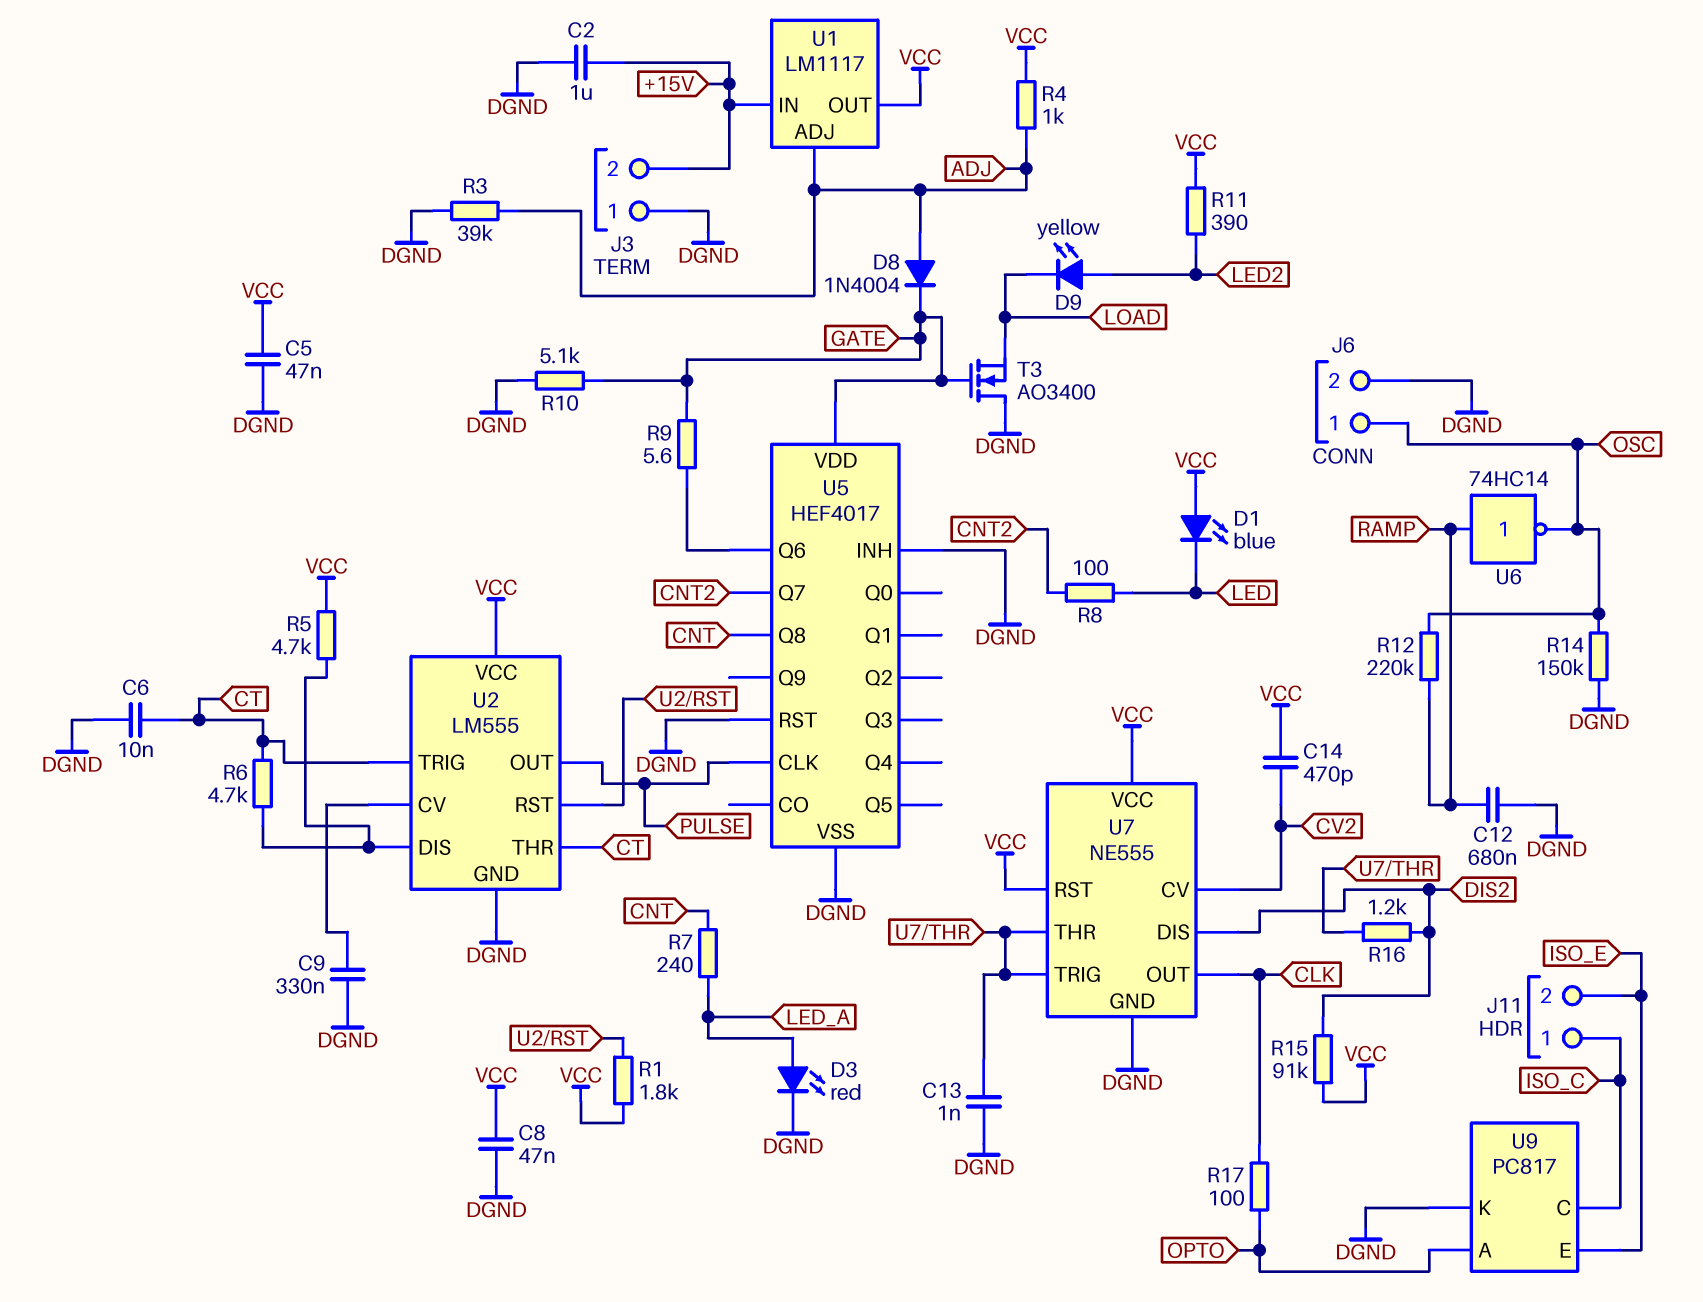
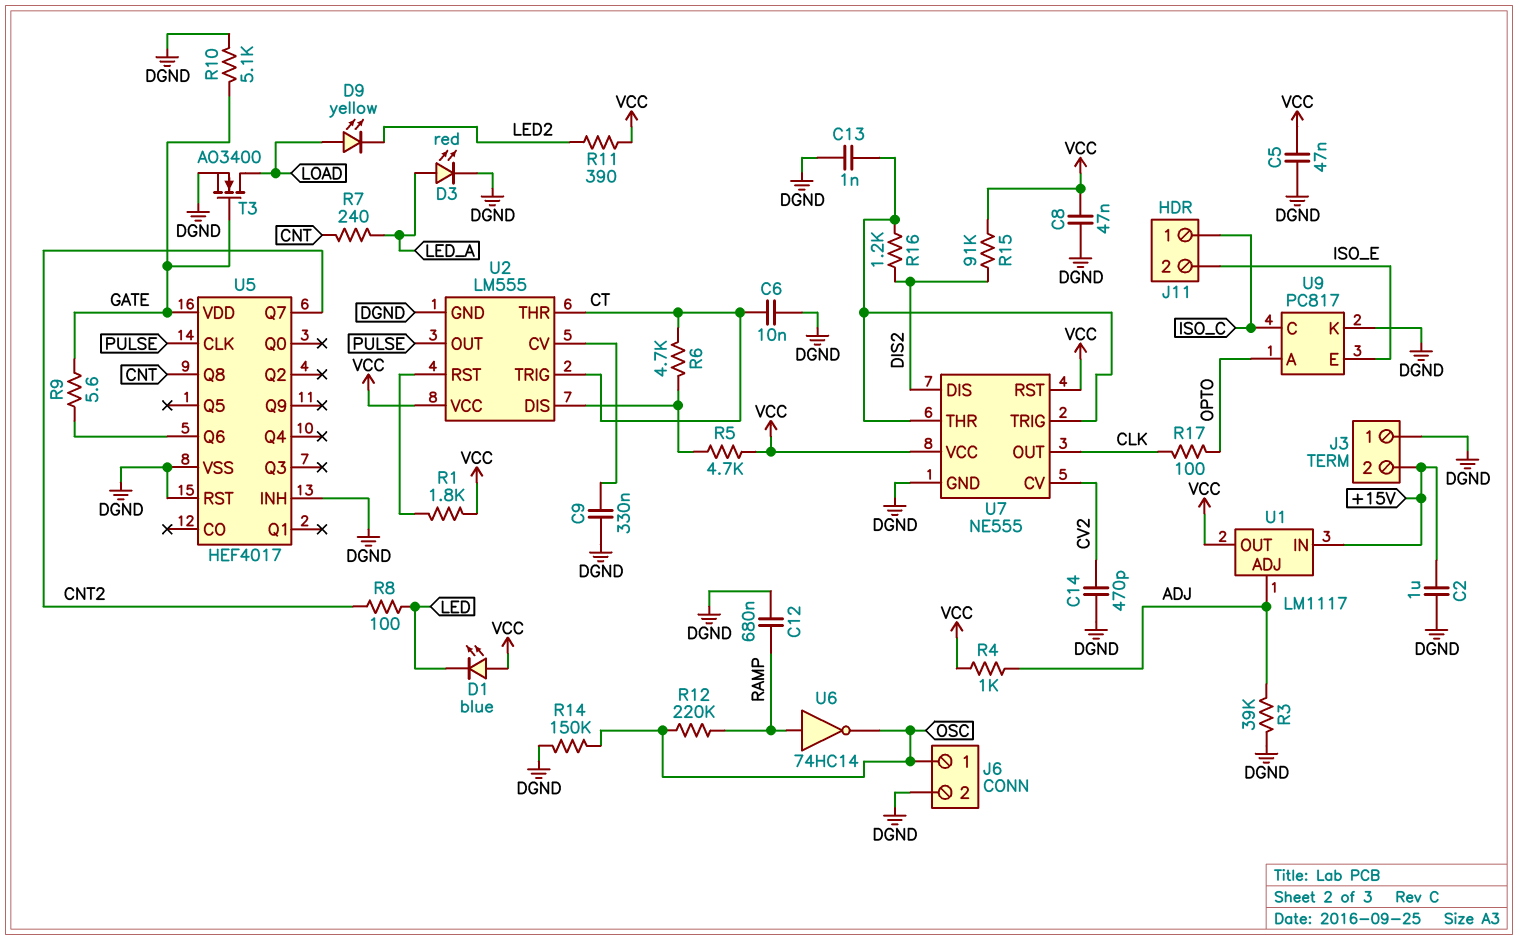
C14: 470pF (CV2, VCC) -> 470pF (CV2, DGND)
D8: diode 1N4004 (A ADJ, K GATE) -> none
D9: LED yellow (A LED2, K LOAD) -> LED yellow (A LOAD, K LED2)
T3: NMOS AO3400 (G GATE, D DGND, S LOAD) -> NMOS AO3400 (G GATE, D LOAD, S DGND)

